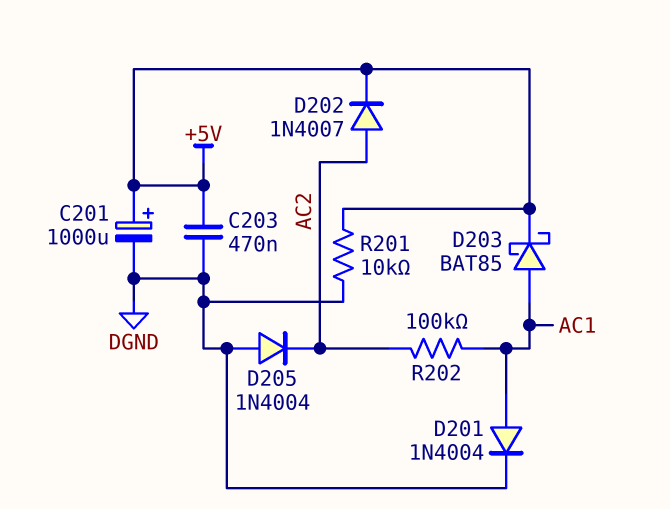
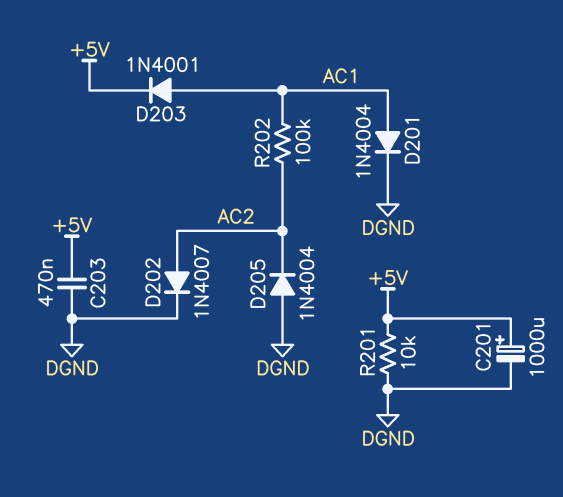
D202: diode 1N4007 (A AC2, K +5V) -> diode 1N4007 (A AC2, K DGND)
D203: schottky BAT85 (A AC1, K +5V) -> diode 1N4001 (A AC1, K +5V)

